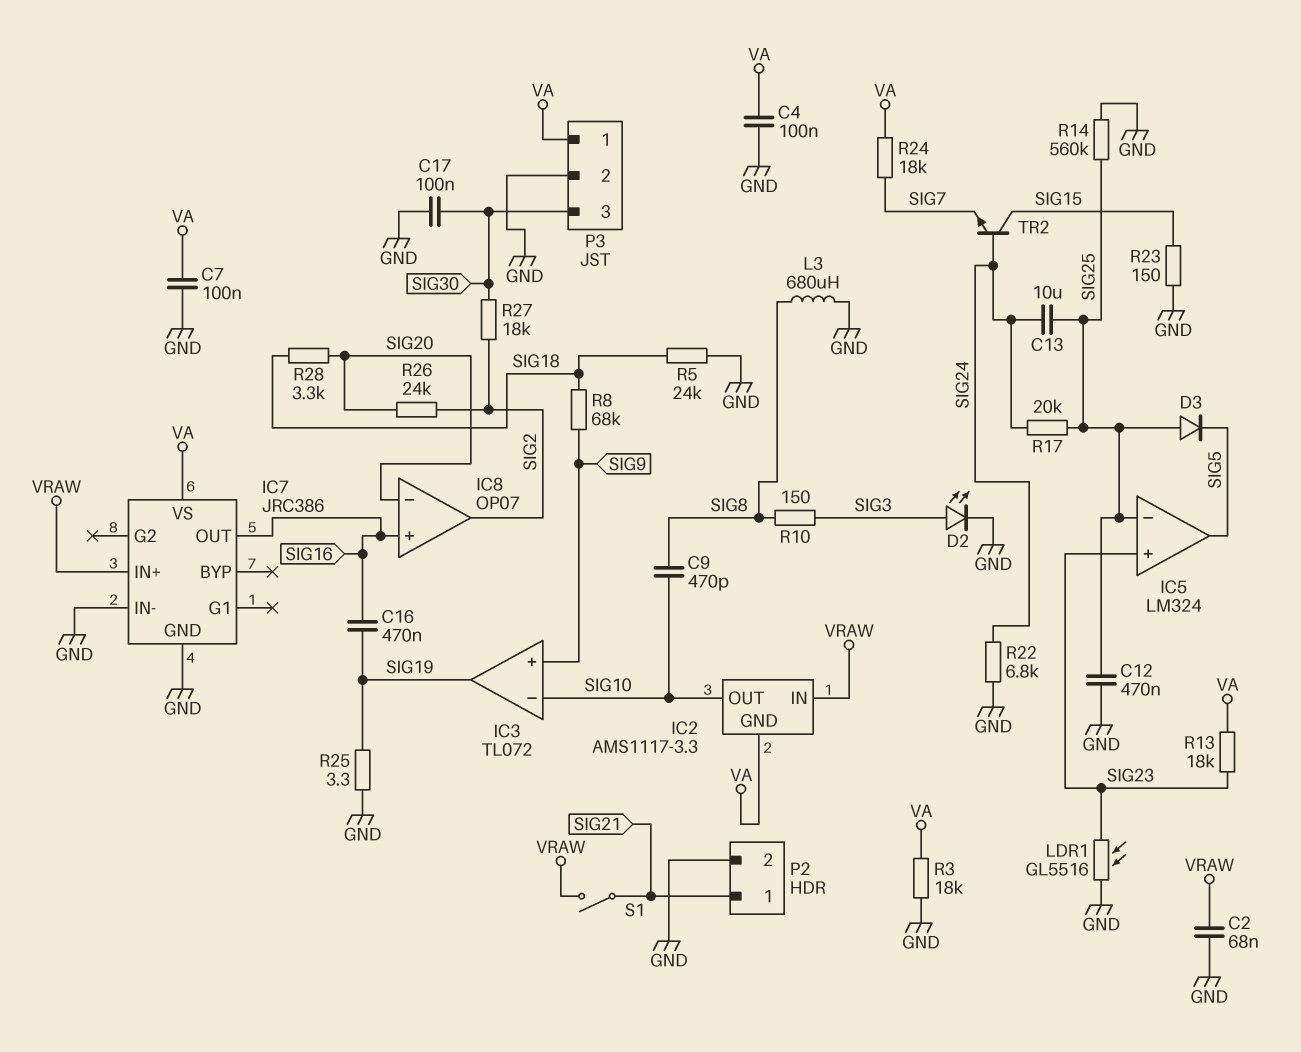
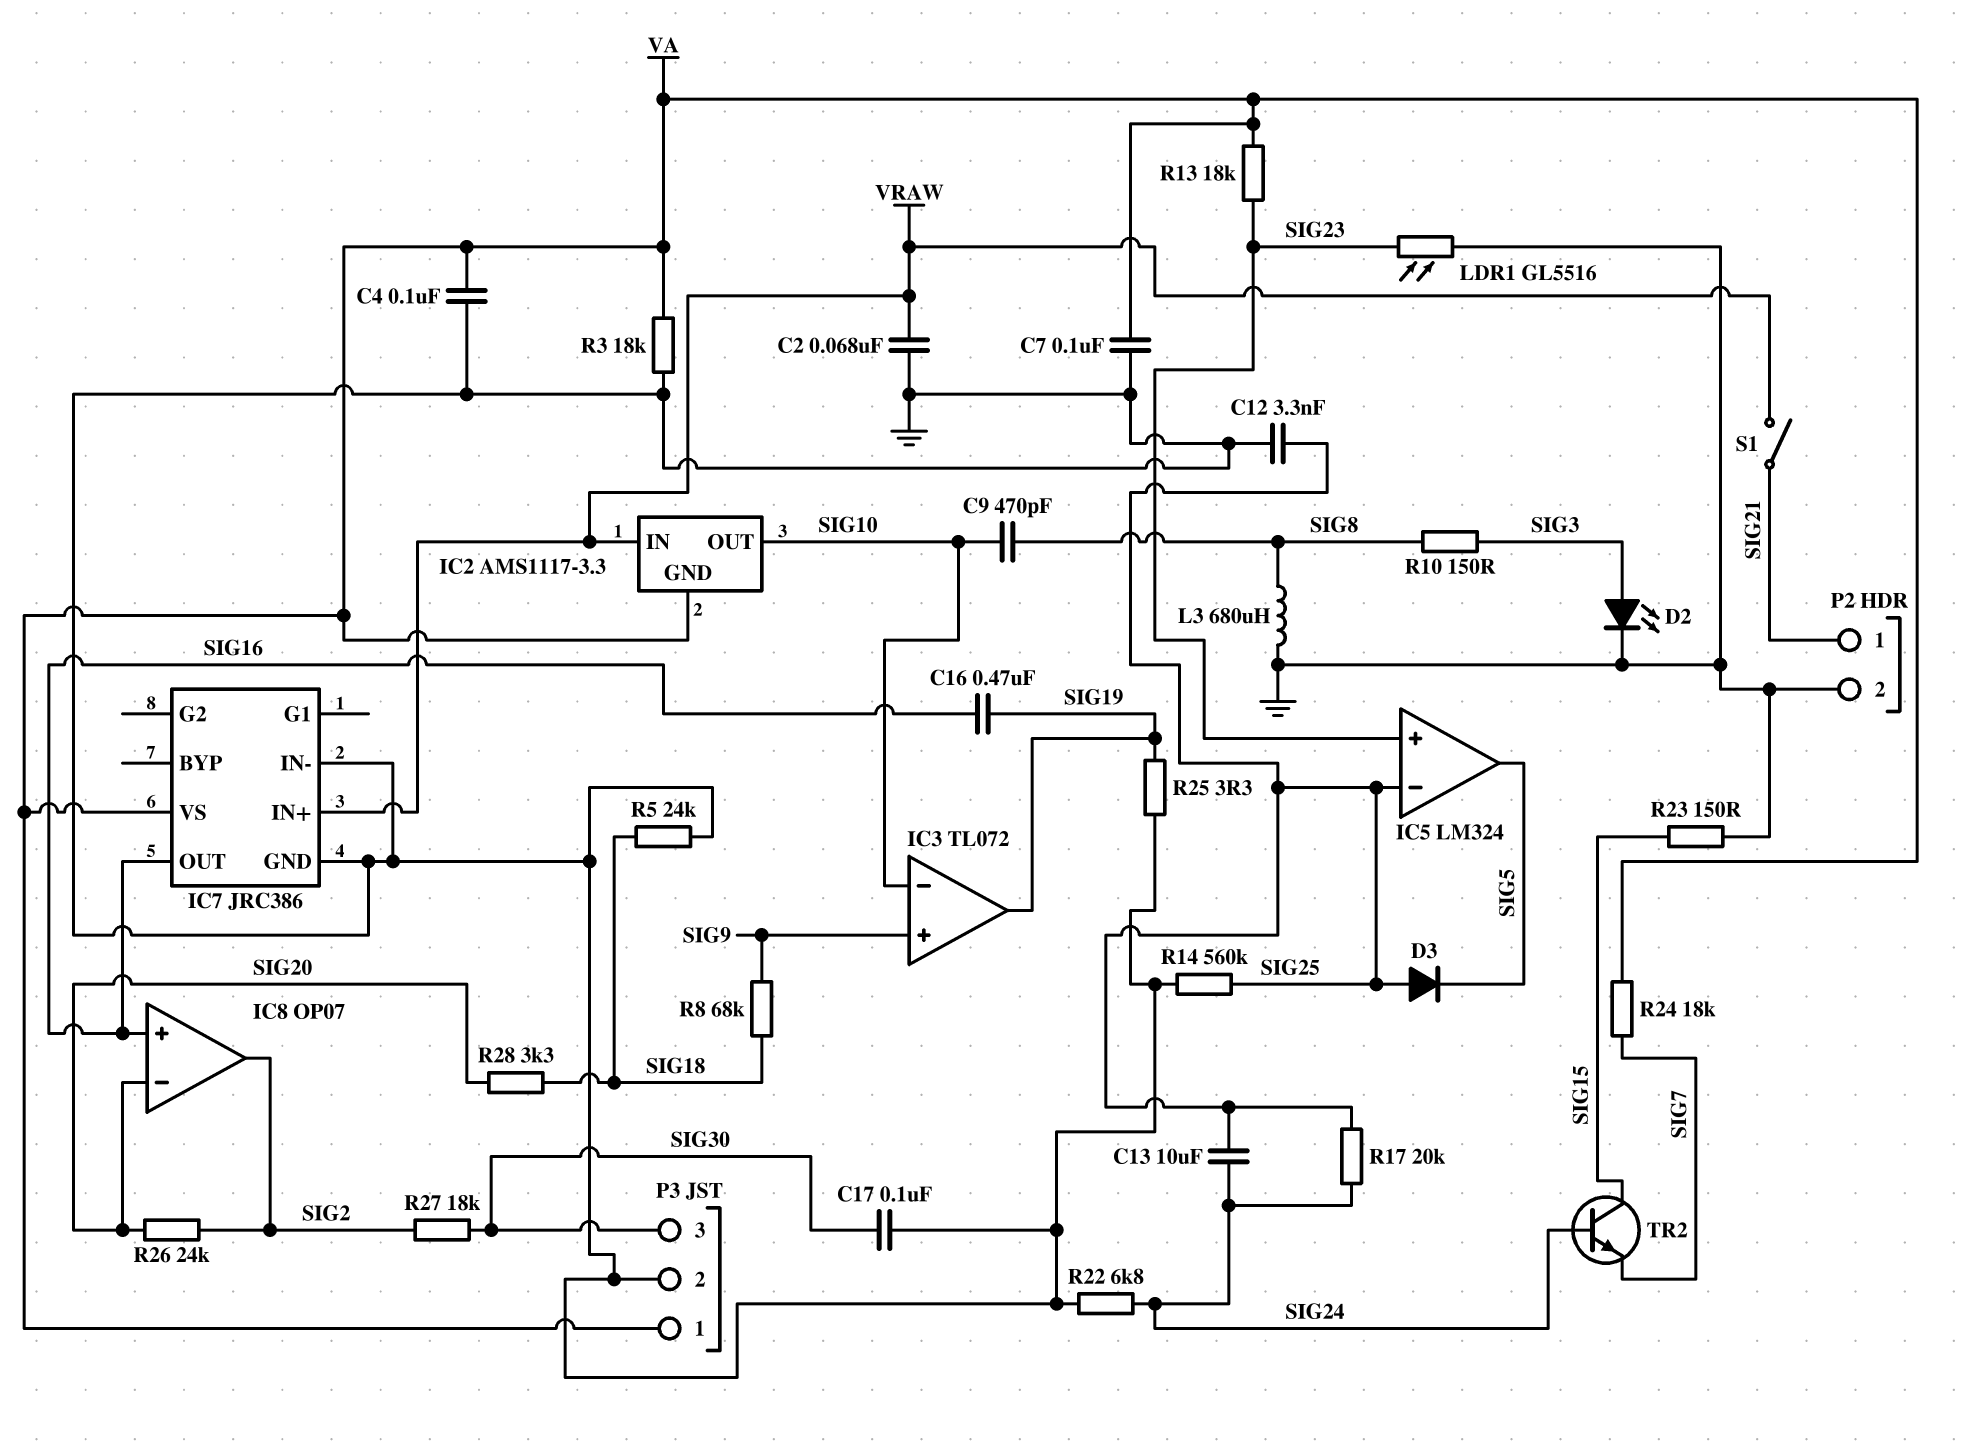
C12: 470nF (GND, SIG25) -> 3.3nF (GND, SIG25)

